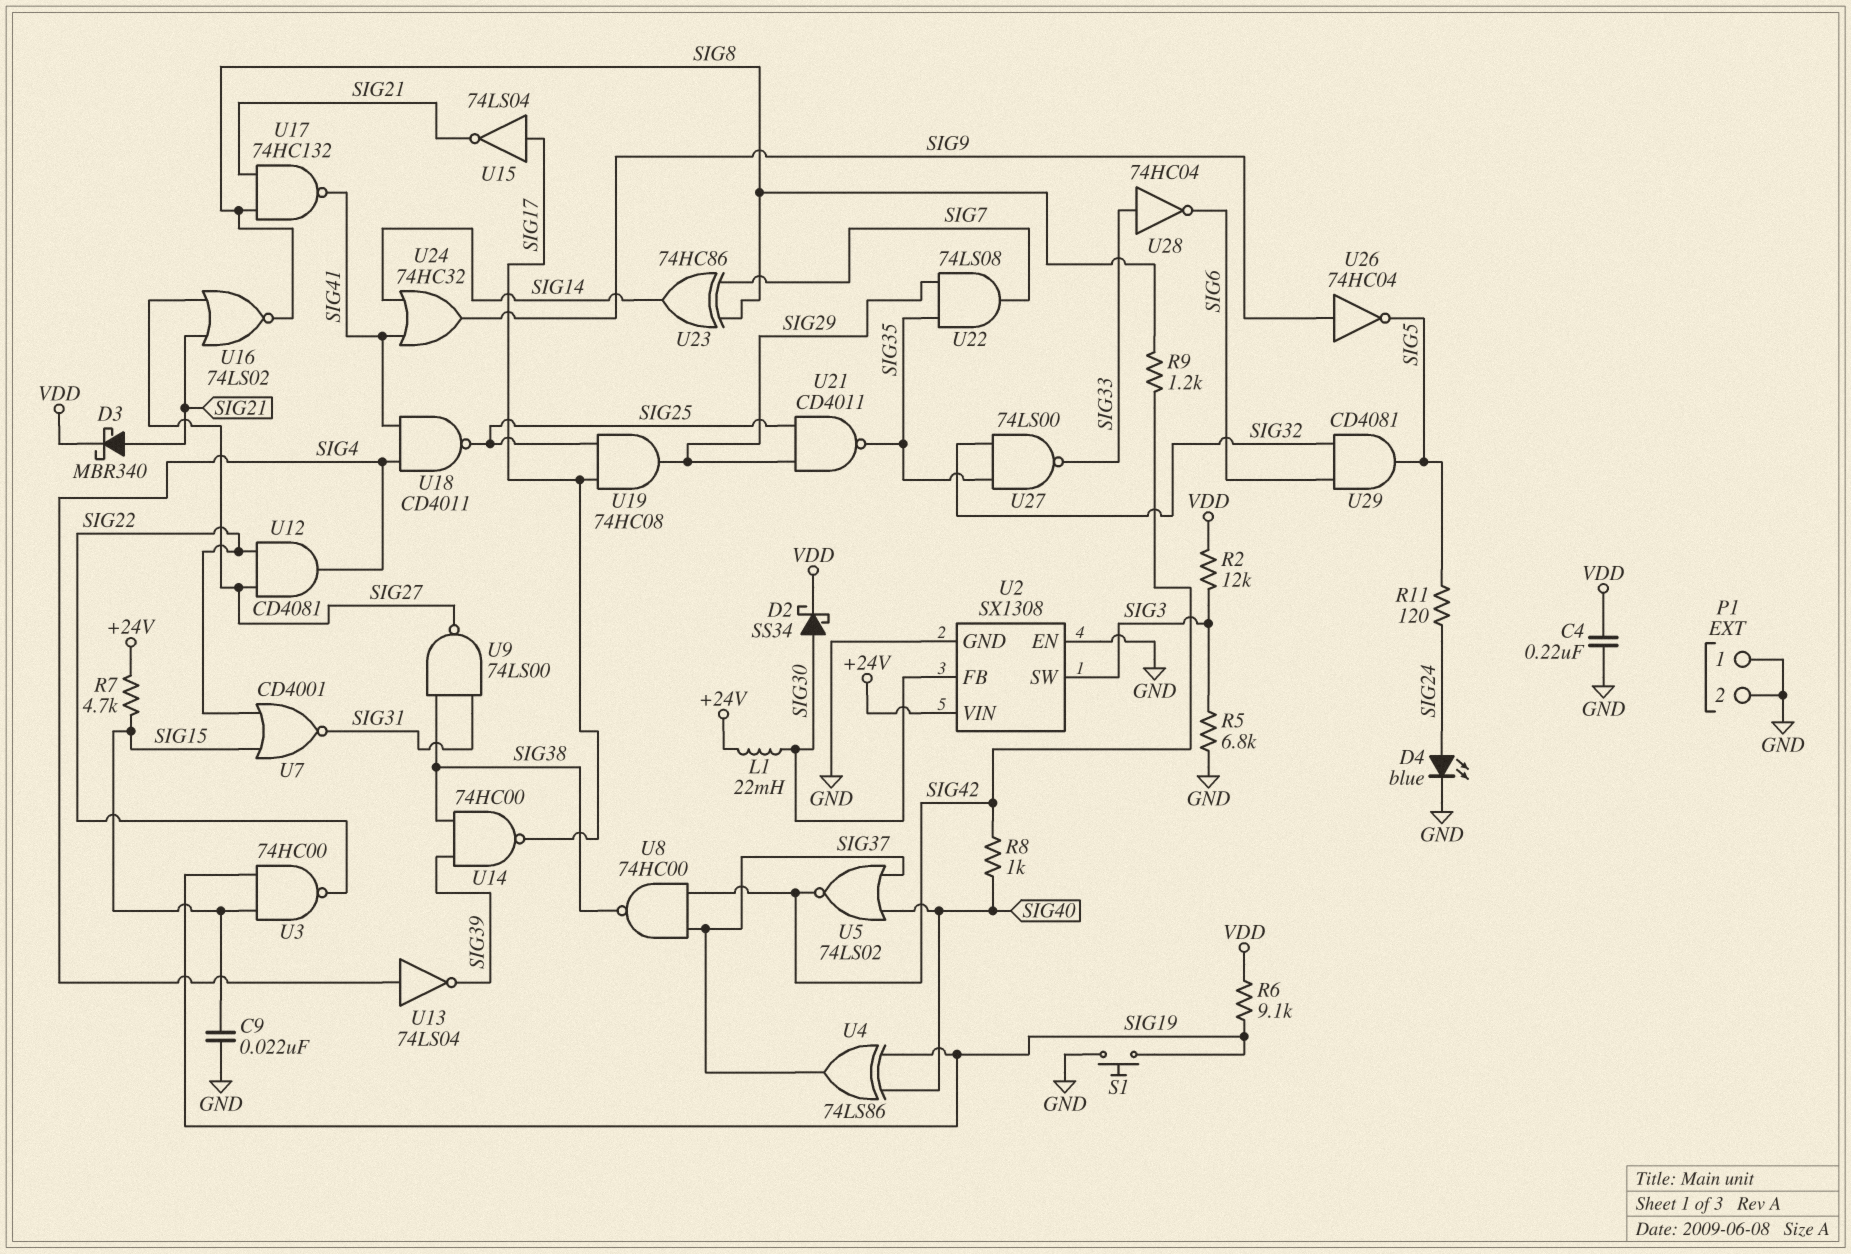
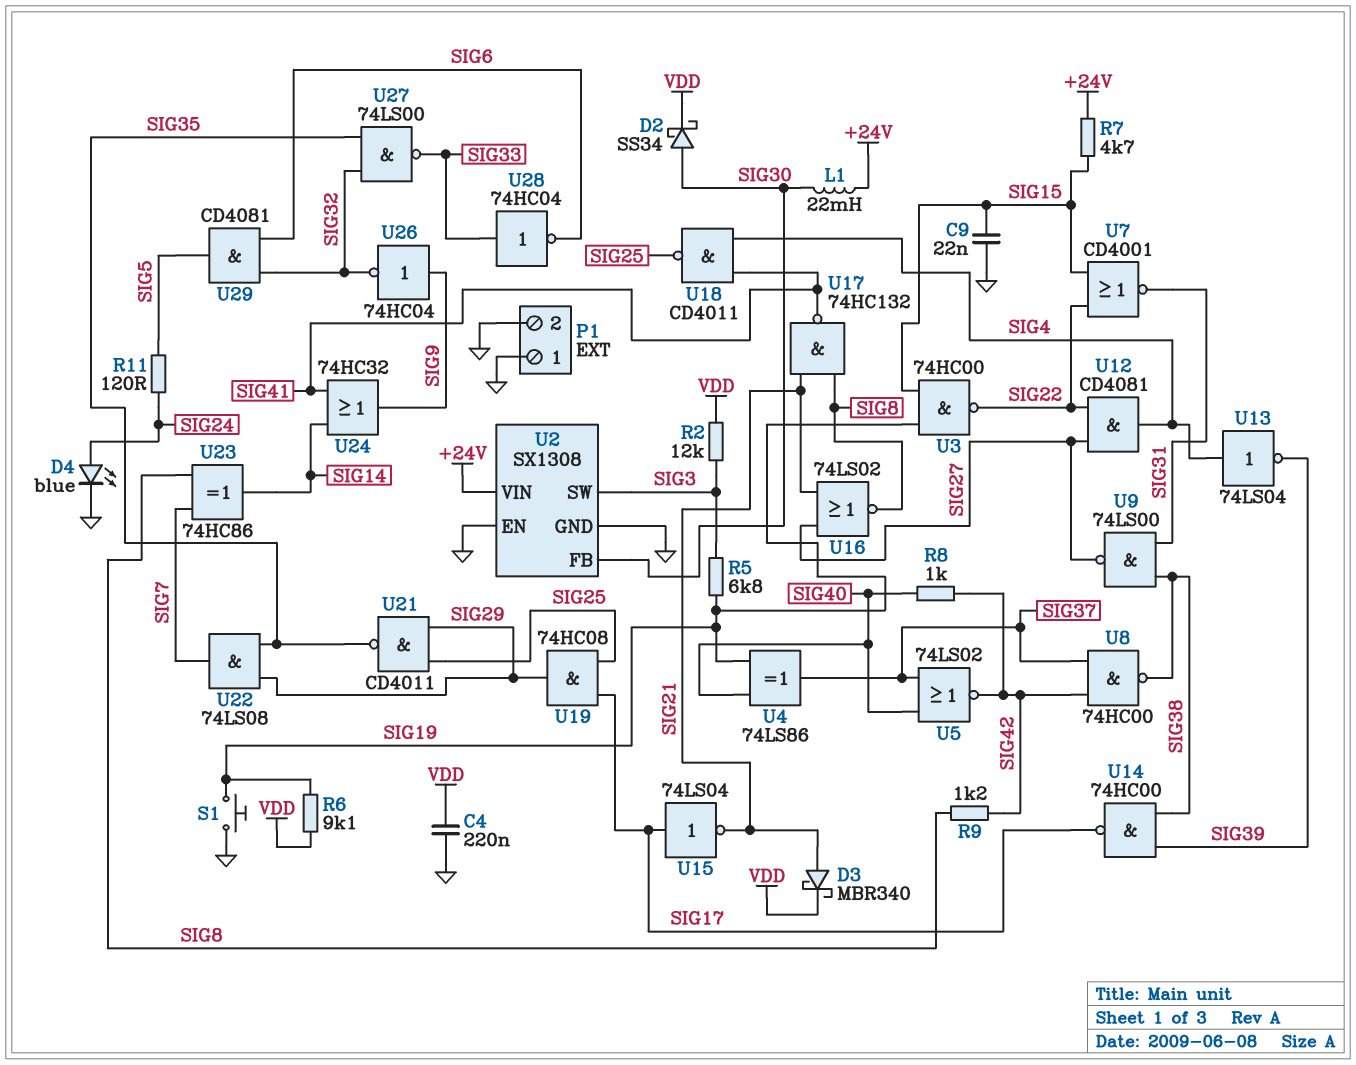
R5: 6.8k (GND, SIG3) -> 6.8k (SIG3, SIG19)
U26: NOT 74HC04 (in SIG9, out SIG5) -> NOT 74HC04 (in SIG9, out SIG32)

